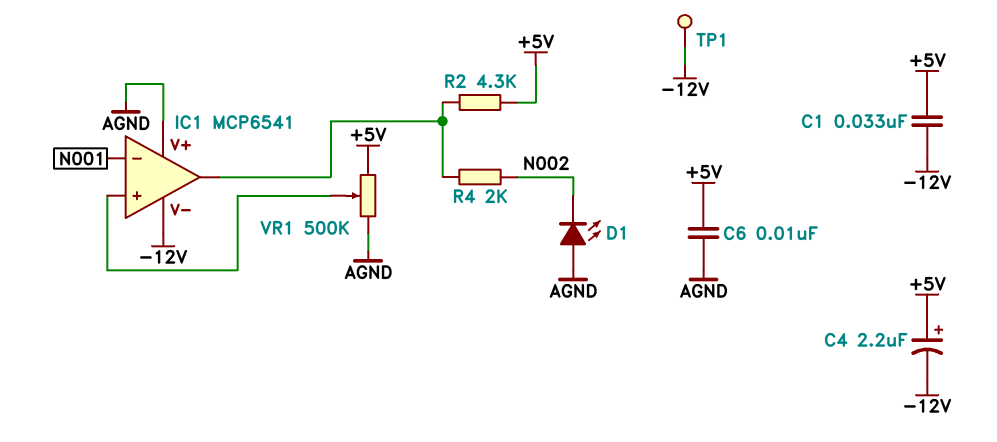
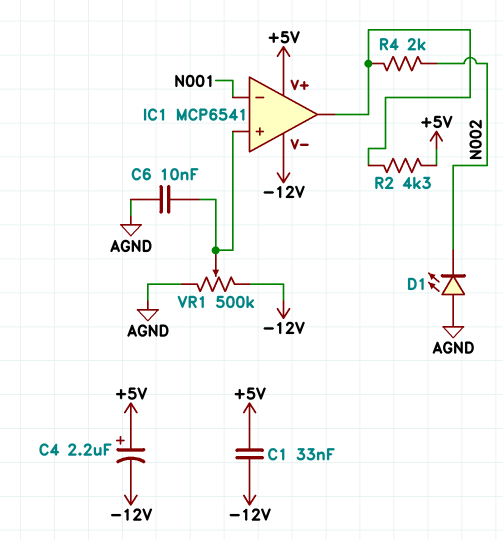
C6: 10nF (+5V, AGND) -> 10nF (AGND, IC1/in+)
IC1 pin V+: AGND -> +5V
TP1: test point (-12V) -> none
VR1: 500k (+5V, AGND, wiper IC1/in+) -> 500k (-12V, AGND, wiper IC1/in+)

